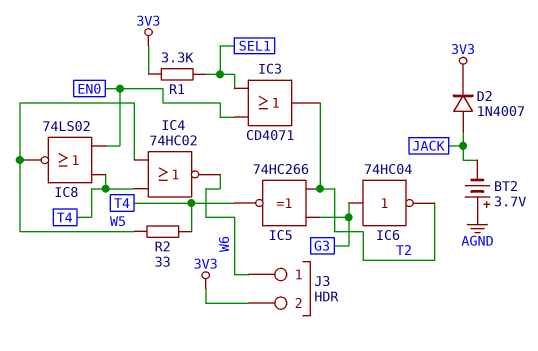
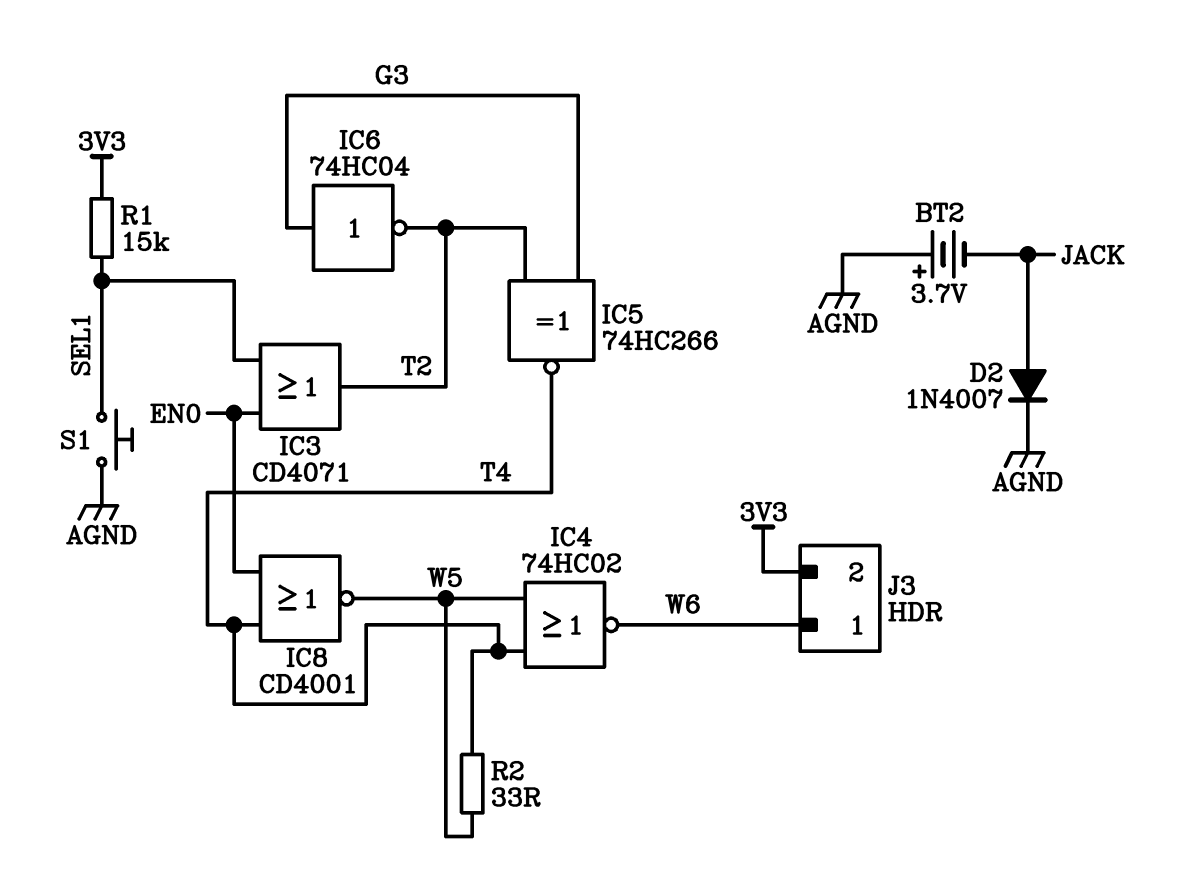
D2: diode 1N4007 (A JACK, K 3V3) -> diode 1N4007 (A JACK, K AGND)
IC8: NOR 74LS02 (in EN0, in T4, out W5) -> NOR CD4001 (in EN0, in T4, out W5)
R1: 3.3k (3V3, SEL1) -> 15k (3V3, SEL1)
S1: none -> button (AGND, SEL1)

